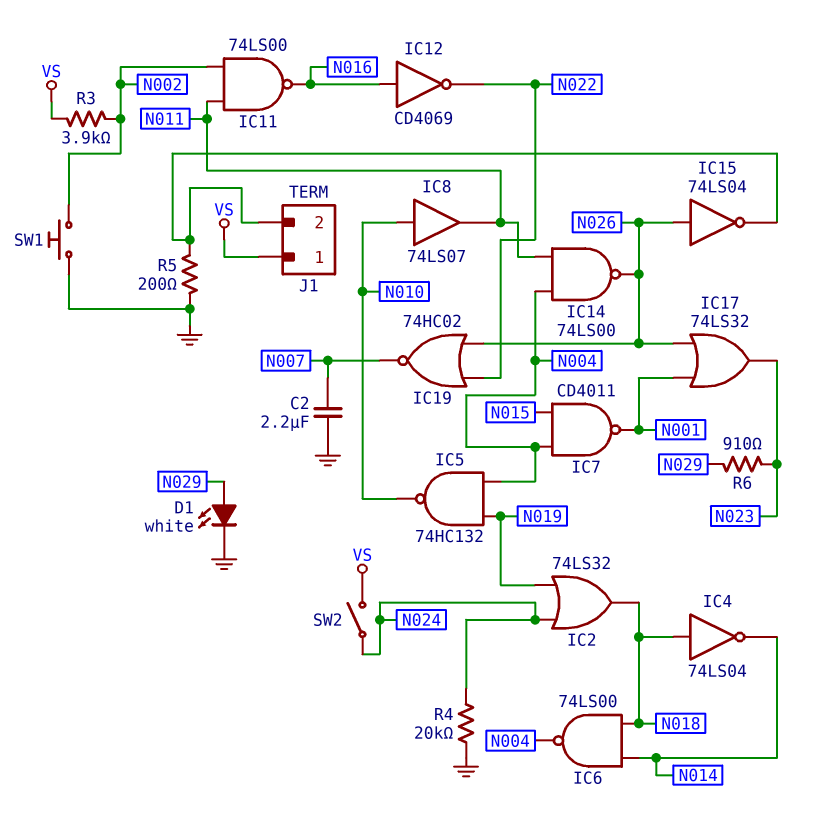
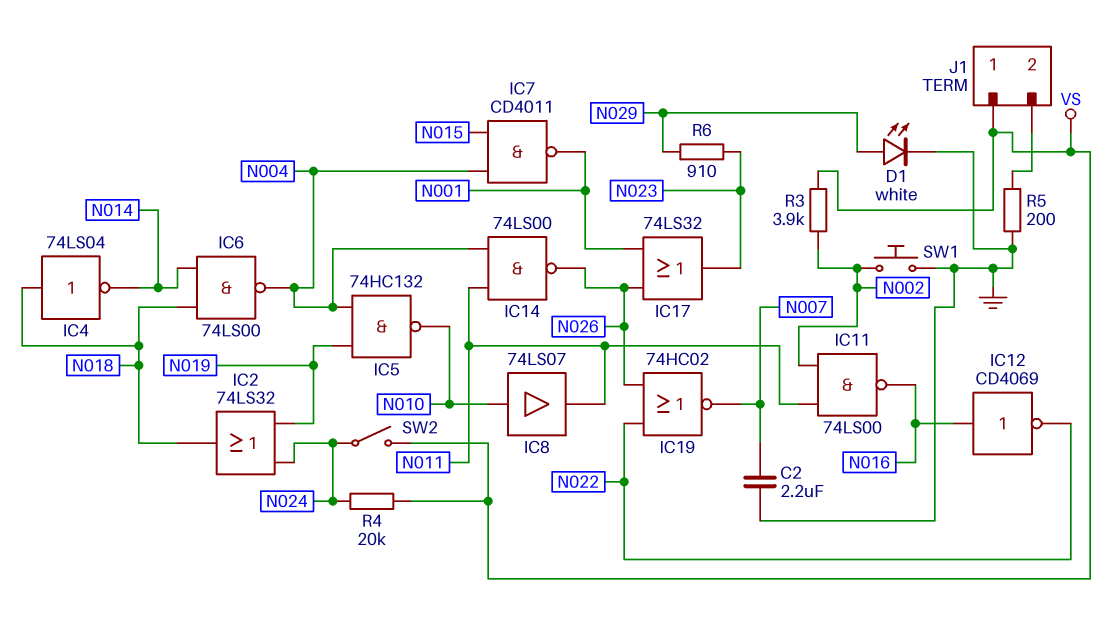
IC15: NOT 74LS04 (in N026, out J1/2) -> none
R4: 20k (GND, N024) -> 20k (N024, VS)

